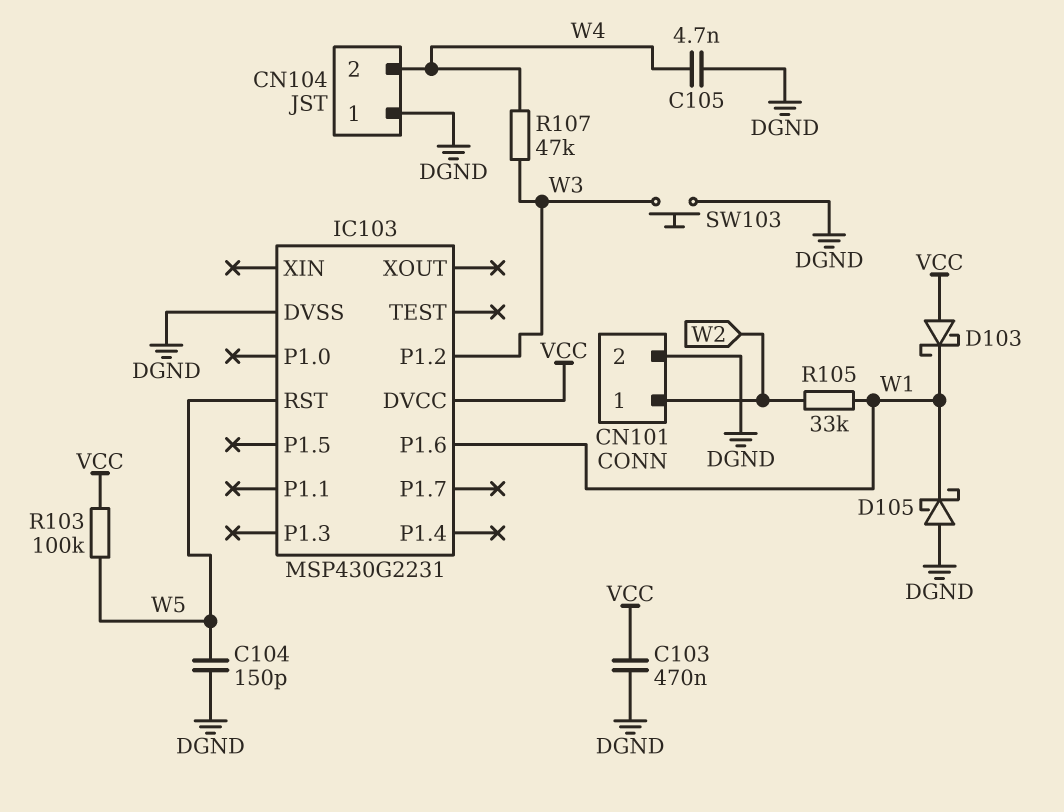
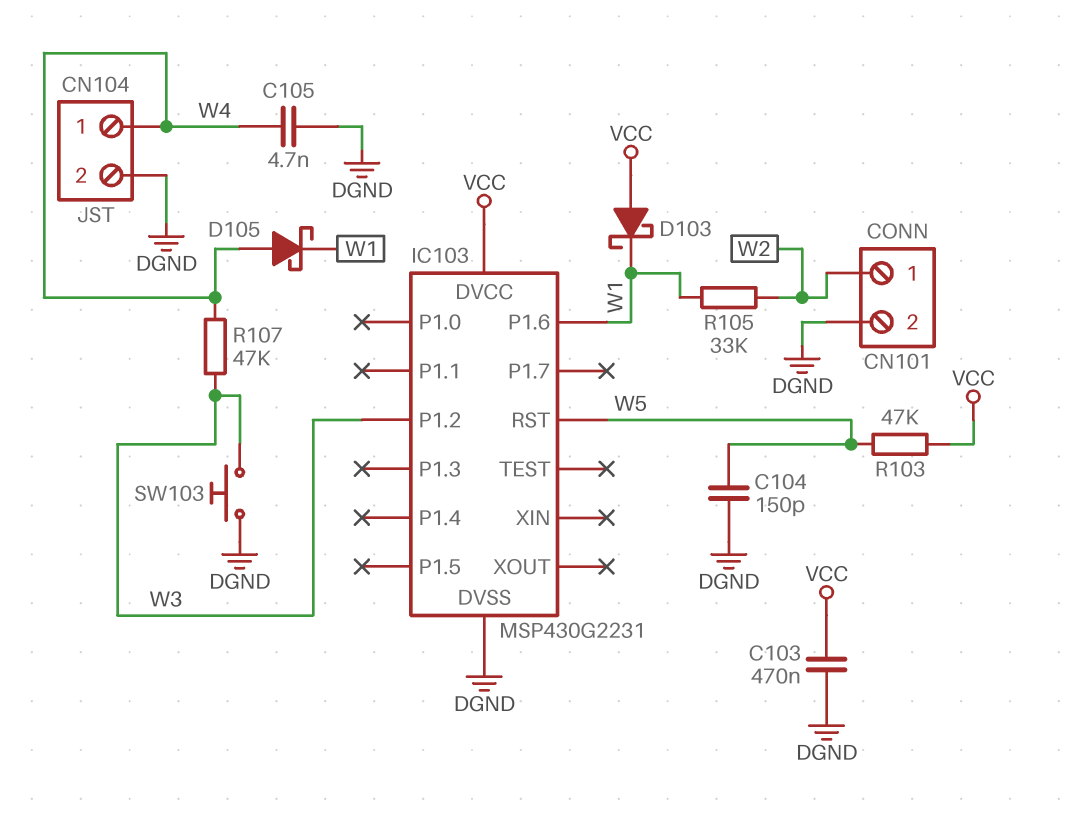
CN104 pin 1: DGND -> W4
CN104 pin 2: W4 -> DGND
D105: schottky (A DGND, K W1) -> schottky (A W4, K W1)
R103: 100k (VCC, W5) -> 47k (VCC, W5)

